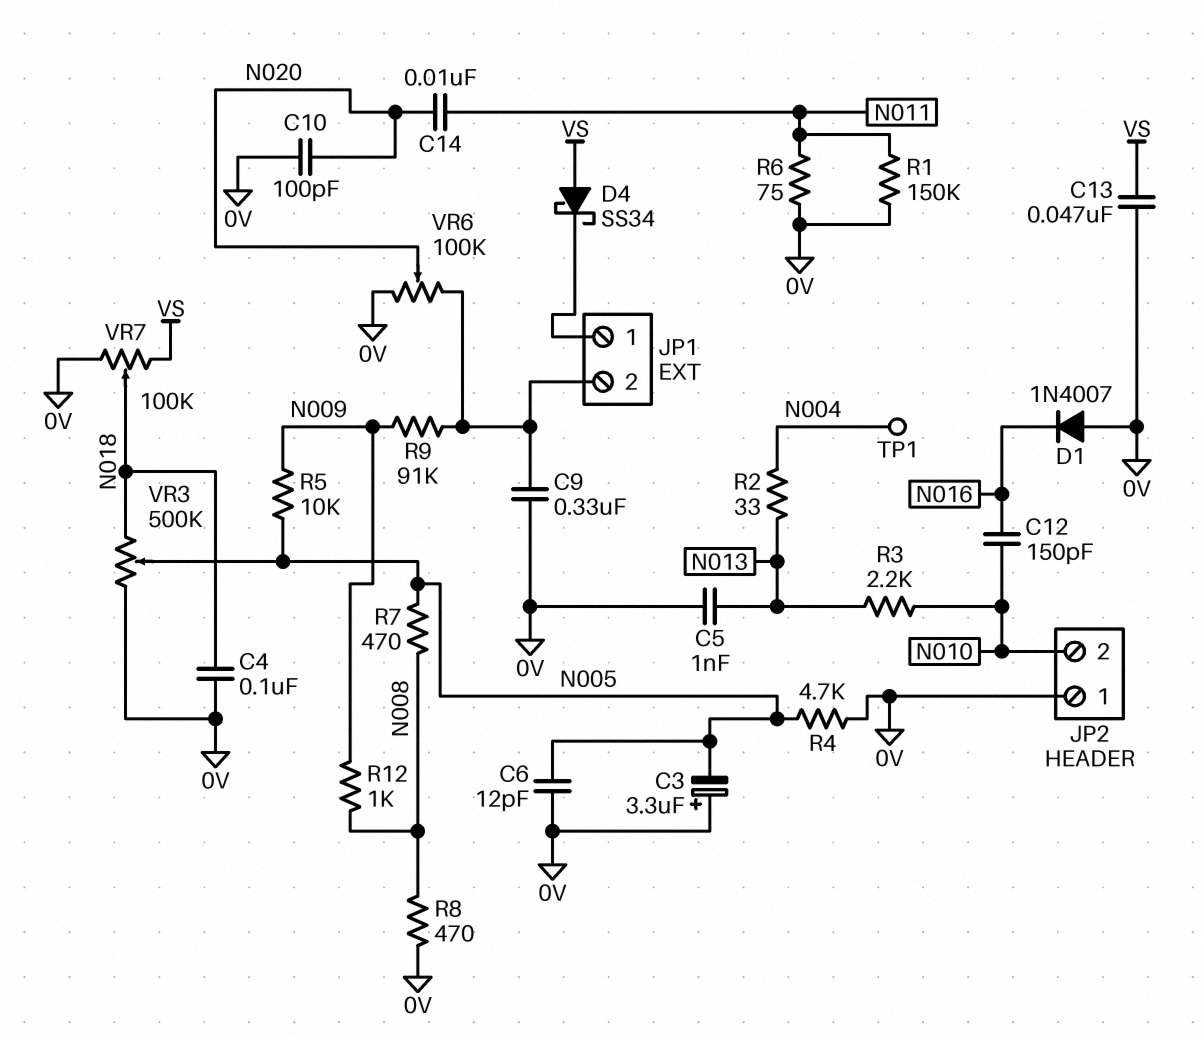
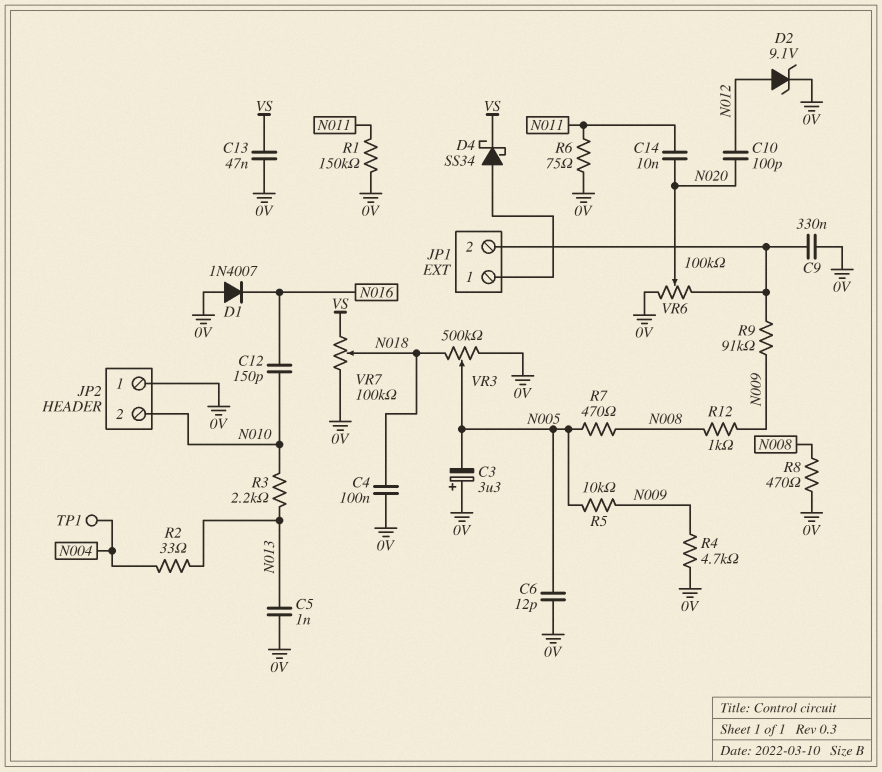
C10: 100pF (0V, N020) -> 100pF (N012, N020)
D2: none -> zener 9.1V (A N012, K 0V)
D4: schottky SS34 (A VS, K JP1/1) -> schottky SS34 (A JP1/1, K VS)
R4: 4.7k (0V, N005) -> 4.7k (0V, N009)

